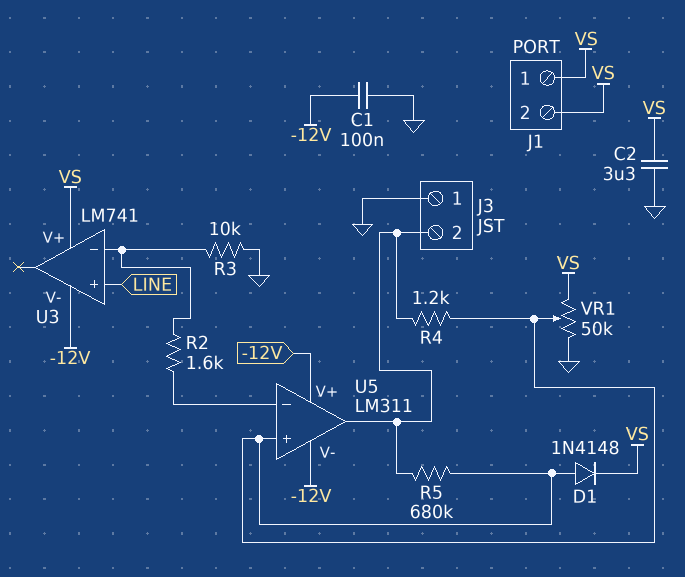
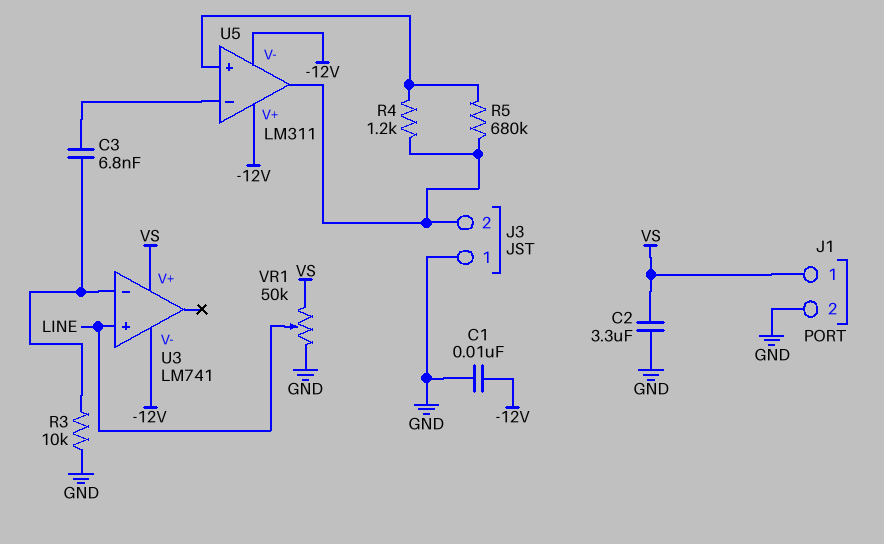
C1: 100nF (-12V, GND) -> 10nF (-12V, GND)
C3: none -> 6.8nF (U3/in-, U5/in-)
D1: diode 1N4148 (A U5/in+, K VS) -> none
J1 pin 2: VS -> GND
R2: 1.6k (U3/in-, U5/in-) -> none
VR1: 50k (GND, VS, wiper U5/in+) -> 50k (GND, VS, wiper LINE)

